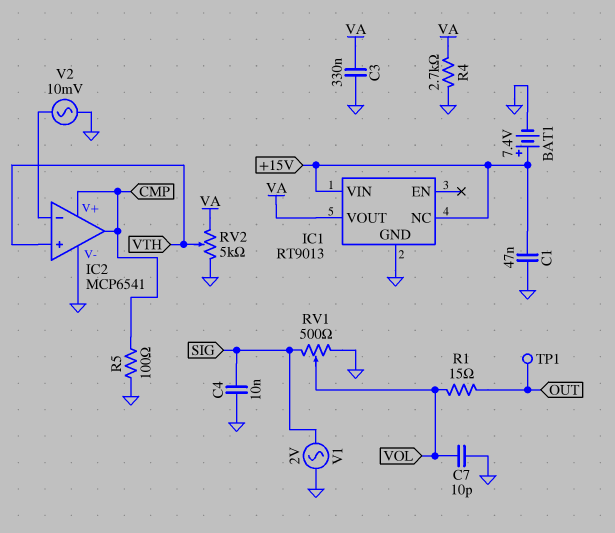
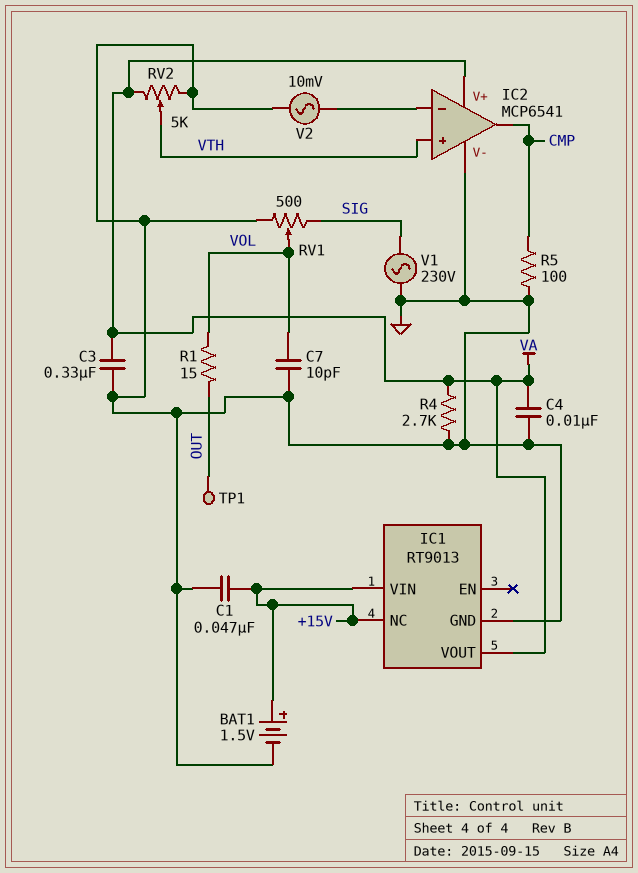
BAT1: 7.4V (plus +15V, minus GND) -> 1.5V (plus +15V, minus GND)
C4: 10nF (GND, SIG) -> 10nF (GND, VA)
IC2 pin V+: CMP -> VA
V1: AC 2V (GND, SIG) -> AC 230V (GND, SIG)

